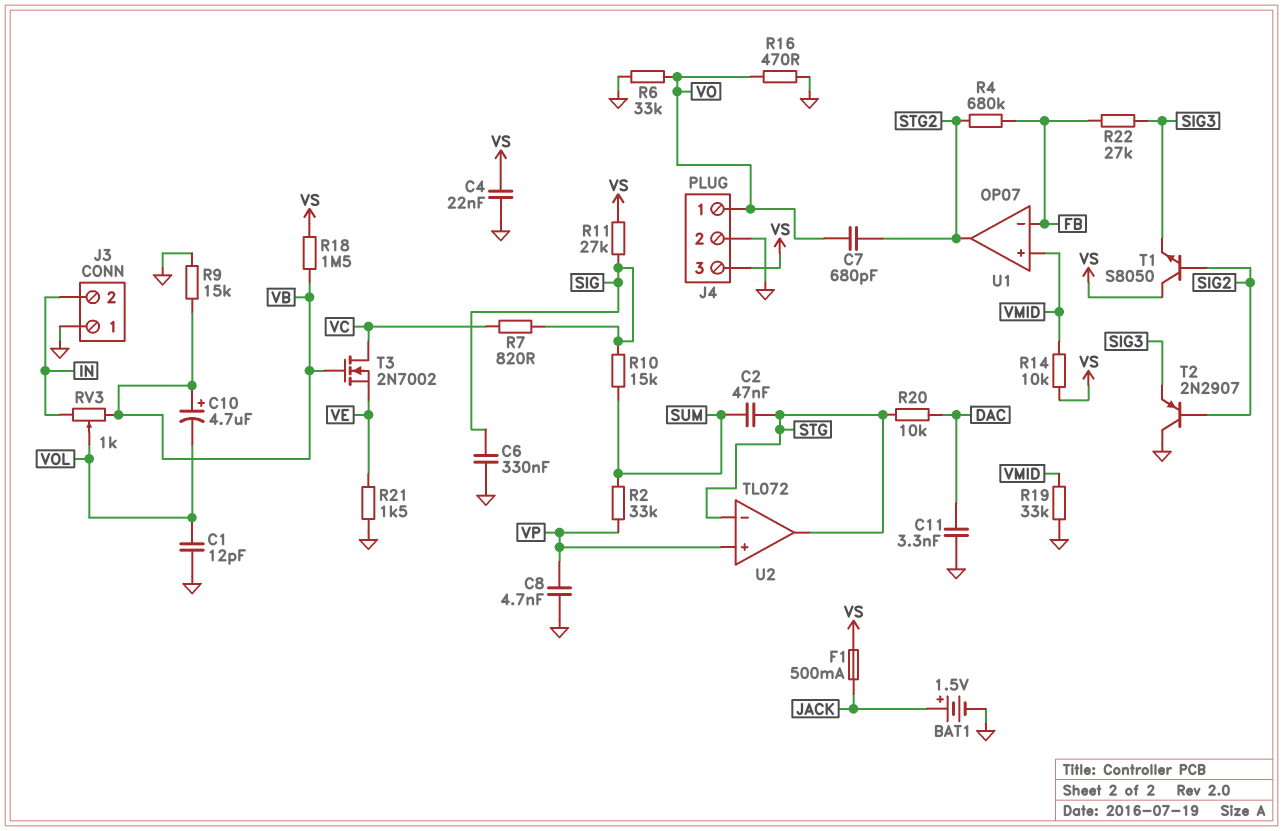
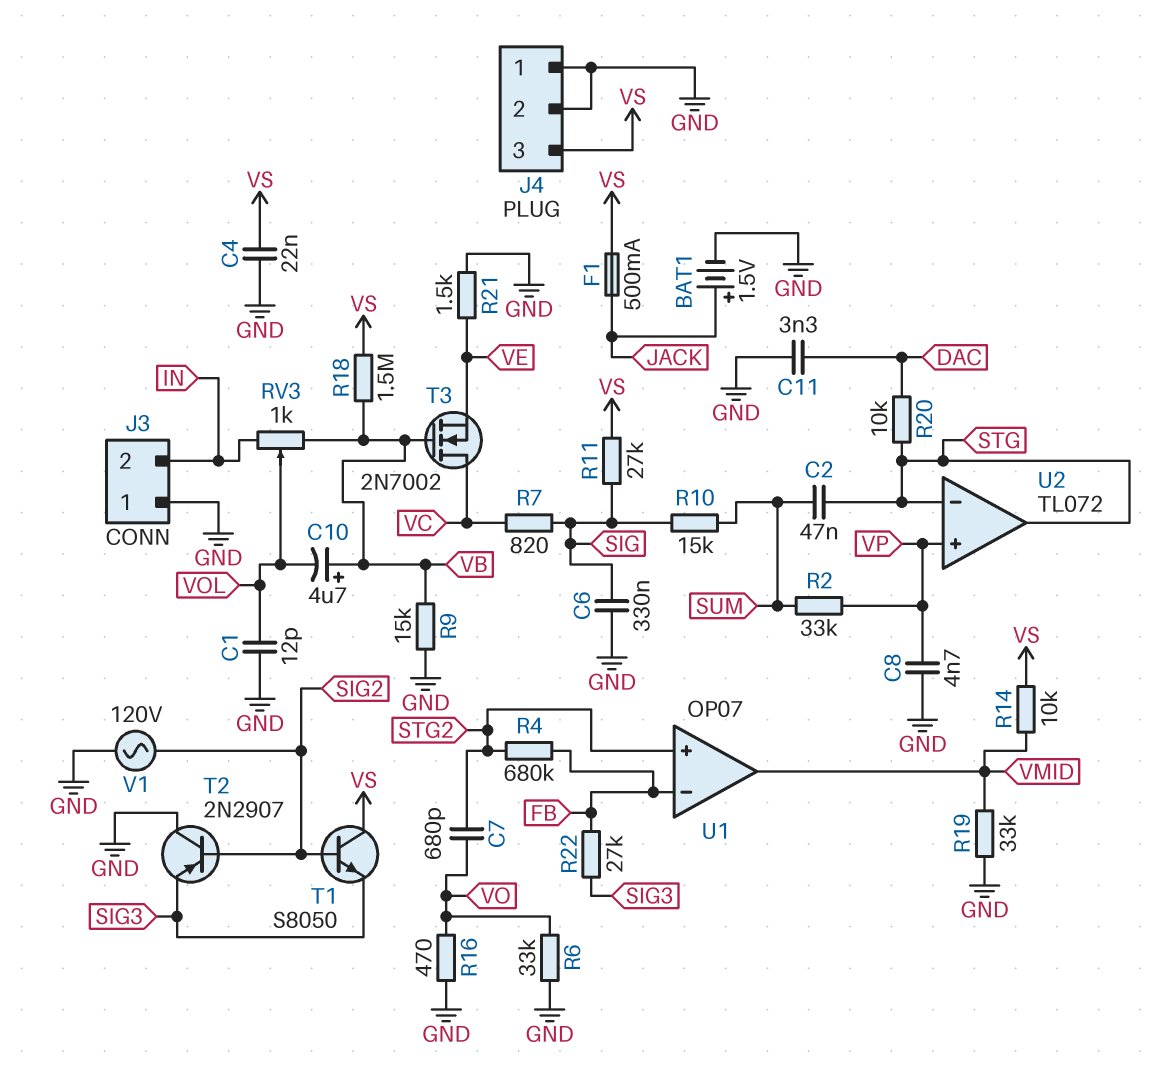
J4 pin 1: VO -> GND
U1 pin in+: VMID -> STG2
U1 pin out: STG2 -> VMID
V1: none -> AC 120V (GND, SIG2)

